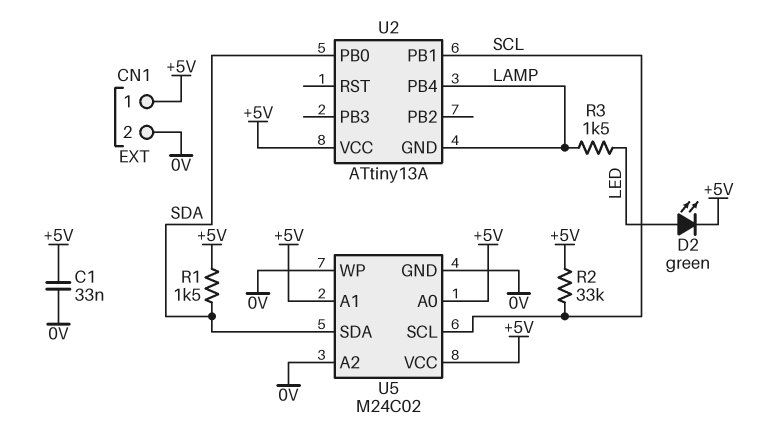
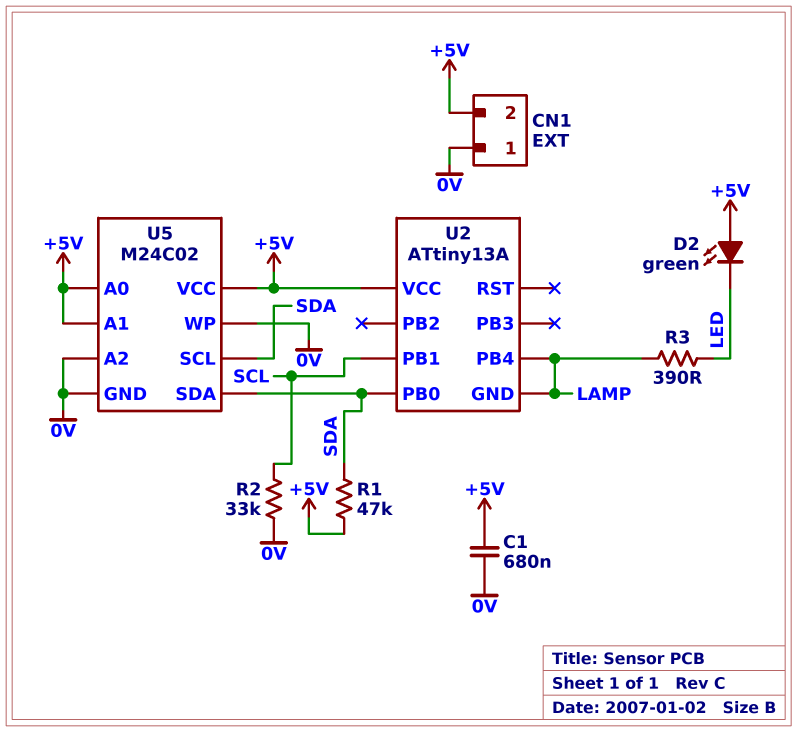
C1: 33nF (+5V, 0V) -> 680nF (+5V, 0V)
CN1 pin 1: +5V -> 0V
CN1 pin 2: 0V -> +5V
D2: LED green (A LED, K +5V) -> LED green (A +5V, K LED)
R1: 1.5k (+5V, SDA) -> 47k (+5V, SDA)
R2: 33k (+5V, SCL) -> 33k (0V, SCL)
R3: 1.5k (LAMP, LED) -> 390 (LAMP, LED)
U5 pin SCL: SCL -> SDA

